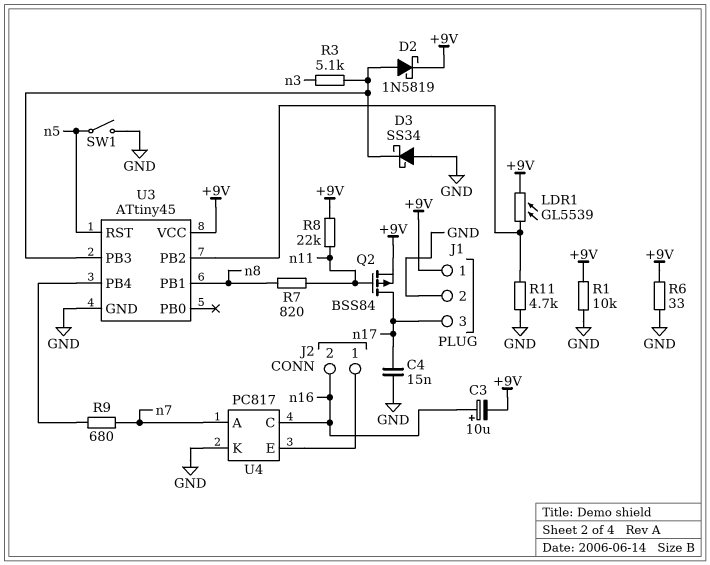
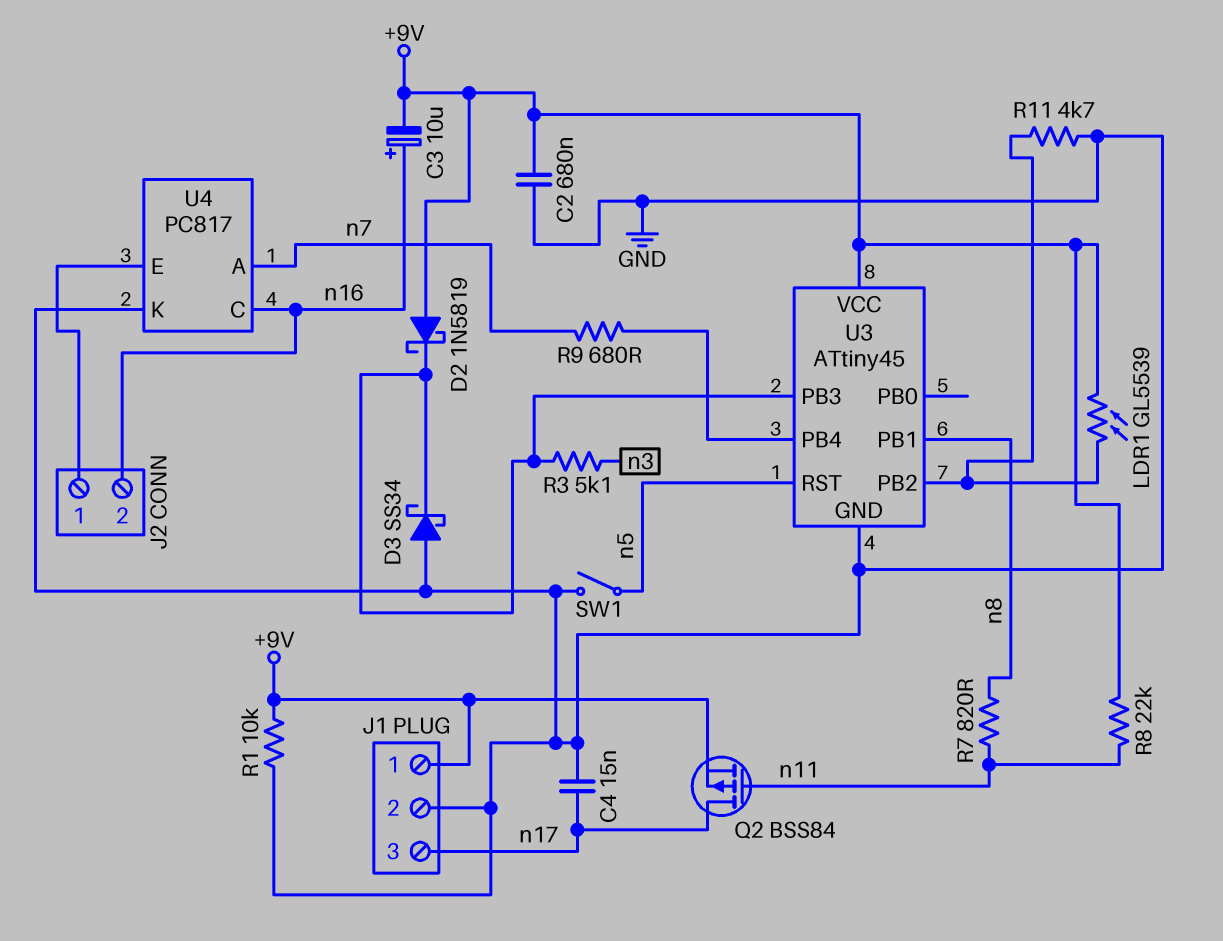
C2: none -> 680nF (+9V, GND)
D2: schottky 1N5819 (A U3/PB3, K +9V) -> schottky 1N5819 (A +9V, K U3/PB3)
R6: 33 (+9V, GND) -> none

